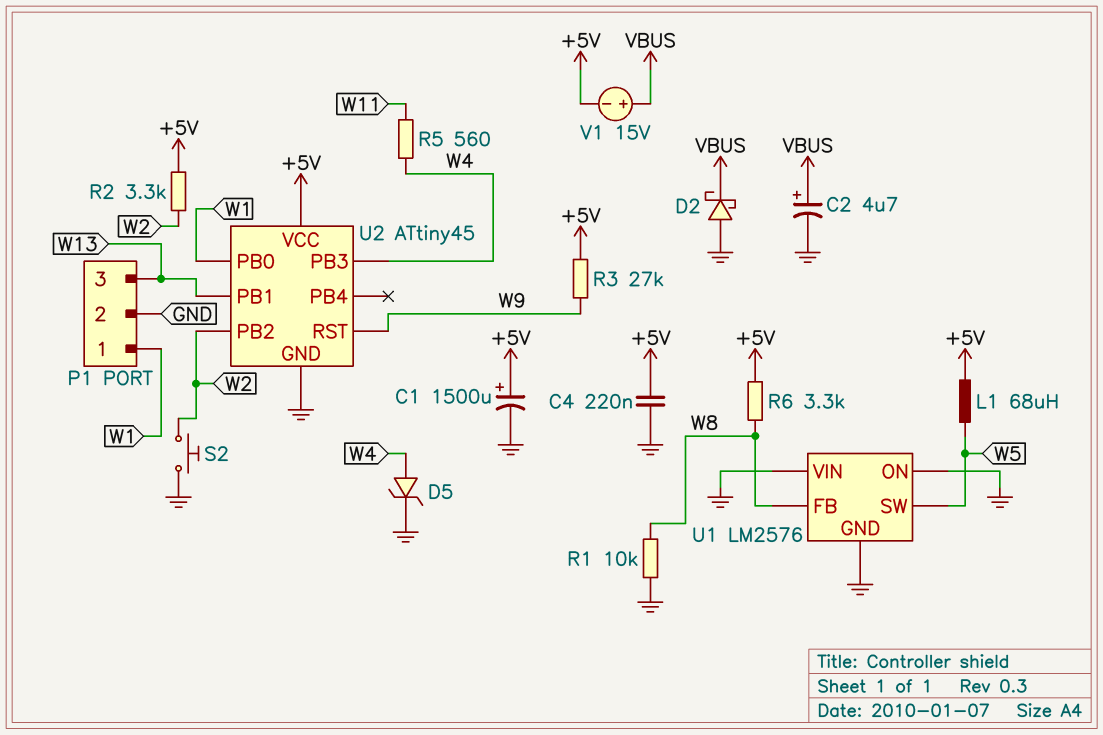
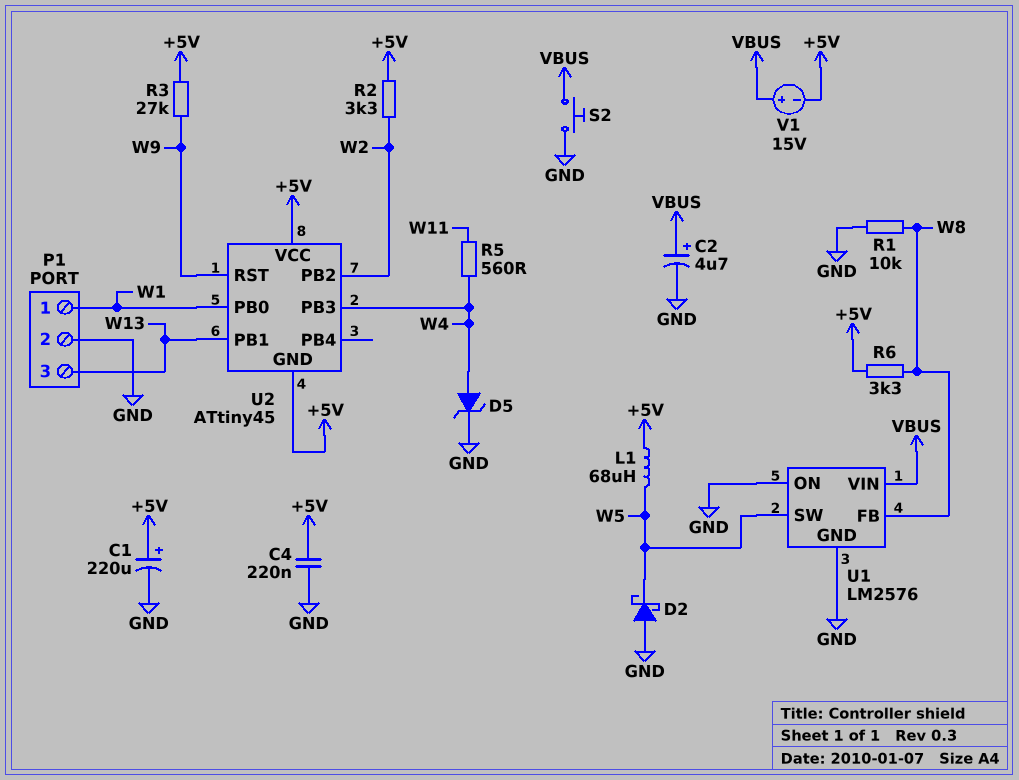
C1: 1500uF (plus +5V, minus GND) -> 220uF (plus +5V, minus GND)
D2: schottky (A GND, K VBUS) -> schottky (A GND, K W5)
S2: button (GND, W2) -> button (GND, VBUS)
U1 pin VIN: GND -> VBUS
U2 pin GND: GND -> +5V

